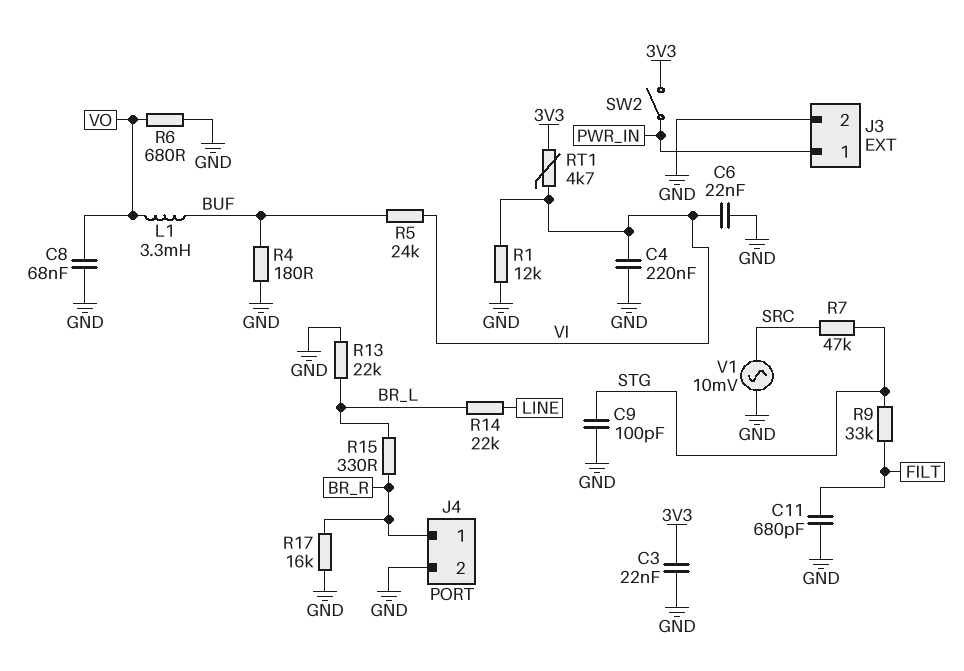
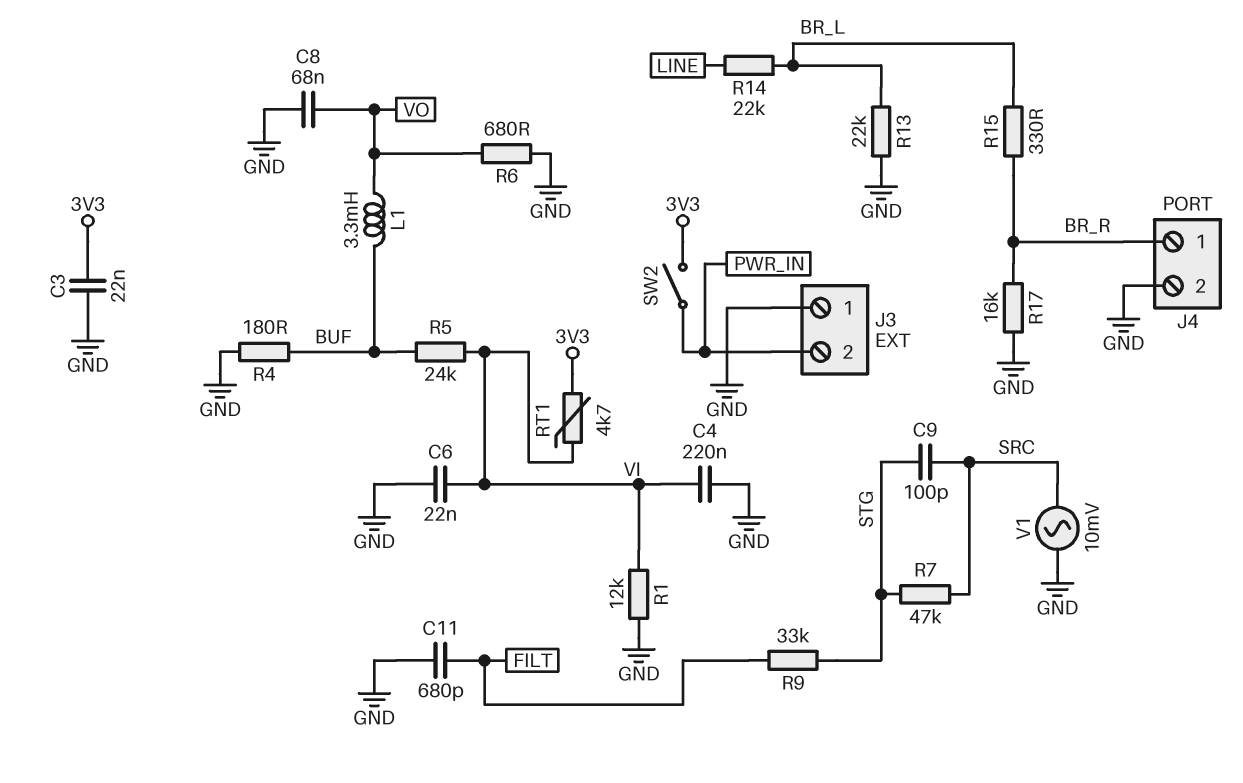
C9: 100pF (GND, STG) -> 100pF (SRC, STG)
J3 pin 1: PWR_IN -> GND
J3 pin 2: GND -> PWR_IN

